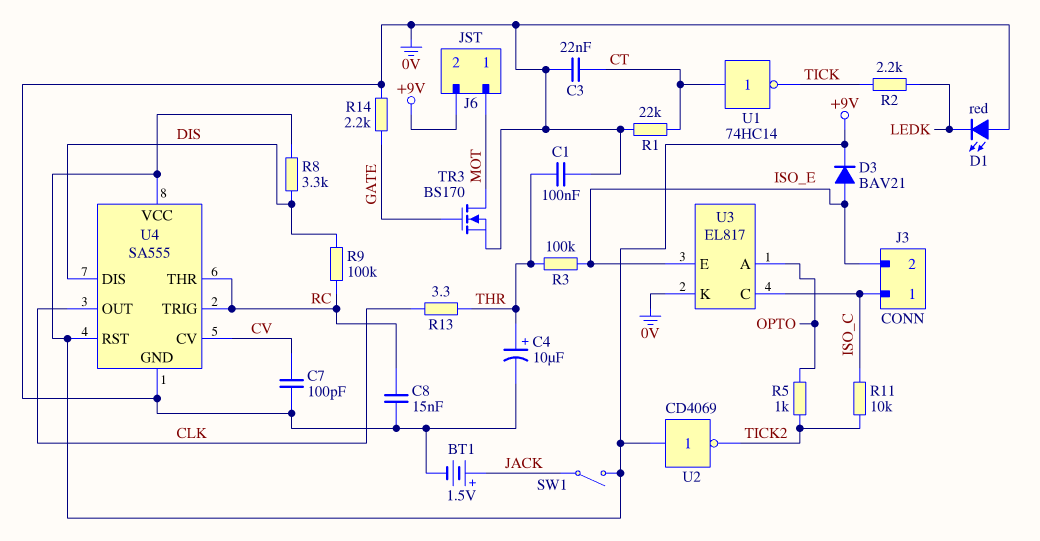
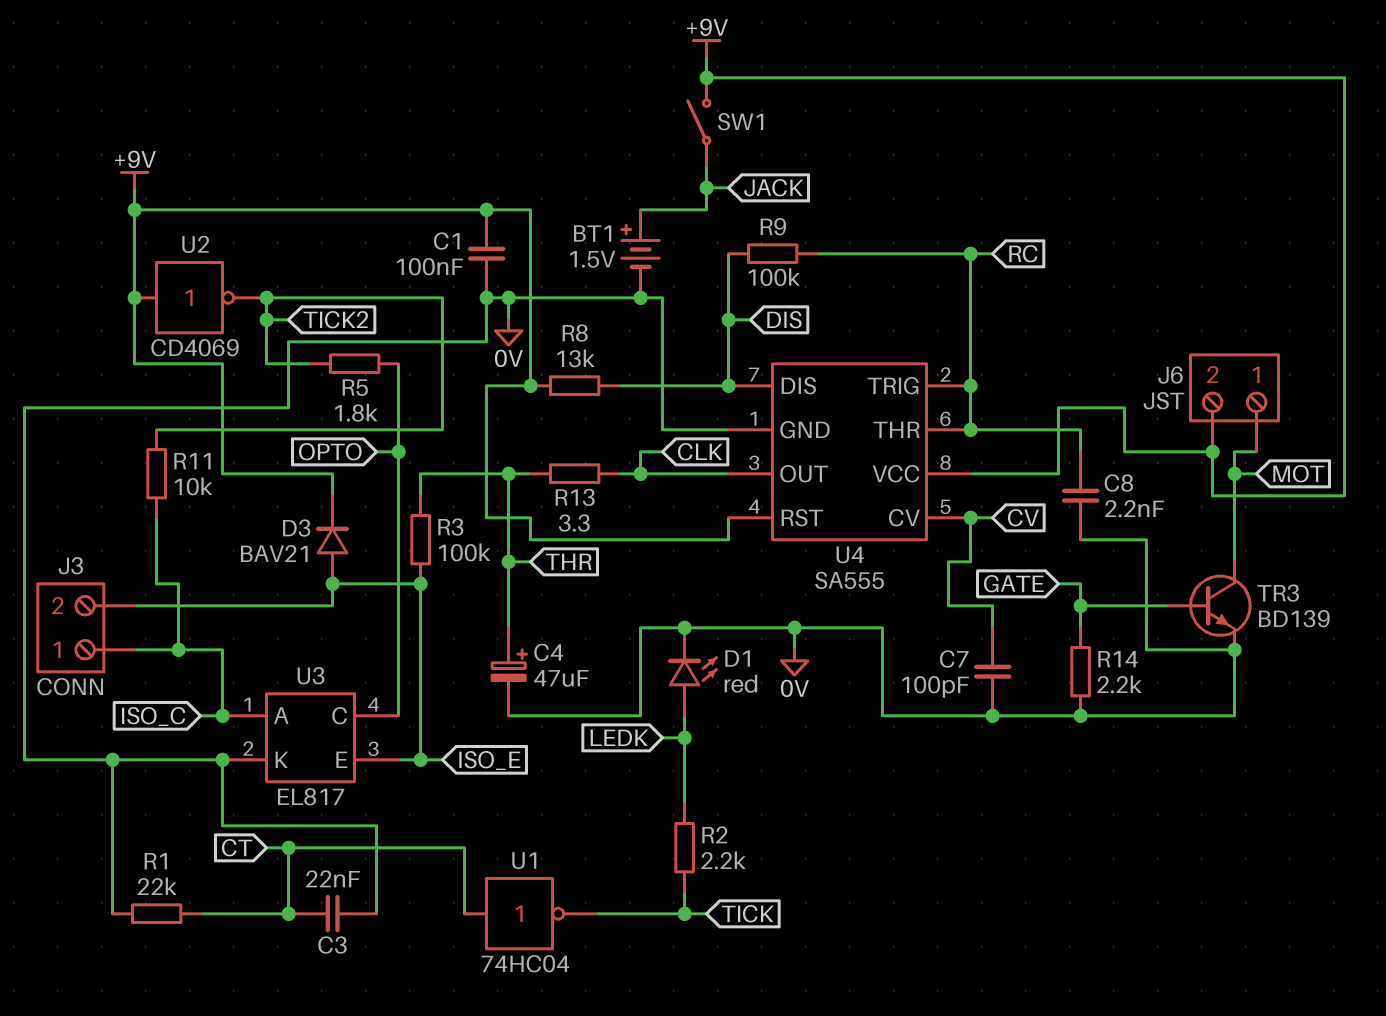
C1: 100nF (0V, THR) -> 100nF (+9V, 0V)
C4: 10uF (plus THR, minus 0V) -> 47uF (plus THR, minus 0V)
C8: 15nF (0V, RC) -> 2.2nF (0V, RC)
D1: LED red (A 0V, K LEDK) -> LED red (A LEDK, K 0V)
R5: 1k (OPTO, TICK2) -> 1.8k (OPTO, TICK2)
R8: 3.3k (+9V, DIS) -> 13k (+9V, DIS)
TR3: NMOS BS170 (G GATE, D MOT, S 0V) -> NPN BD139 (B GATE, C MOT, E 0V)
U1: NOT 74HC14 (in CT, out TICK) -> NOT 74HC04 (in CT, out TICK)
U3 pin A: OPTO -> ISO_C
U3 pin C: ISO_C -> OPTO

